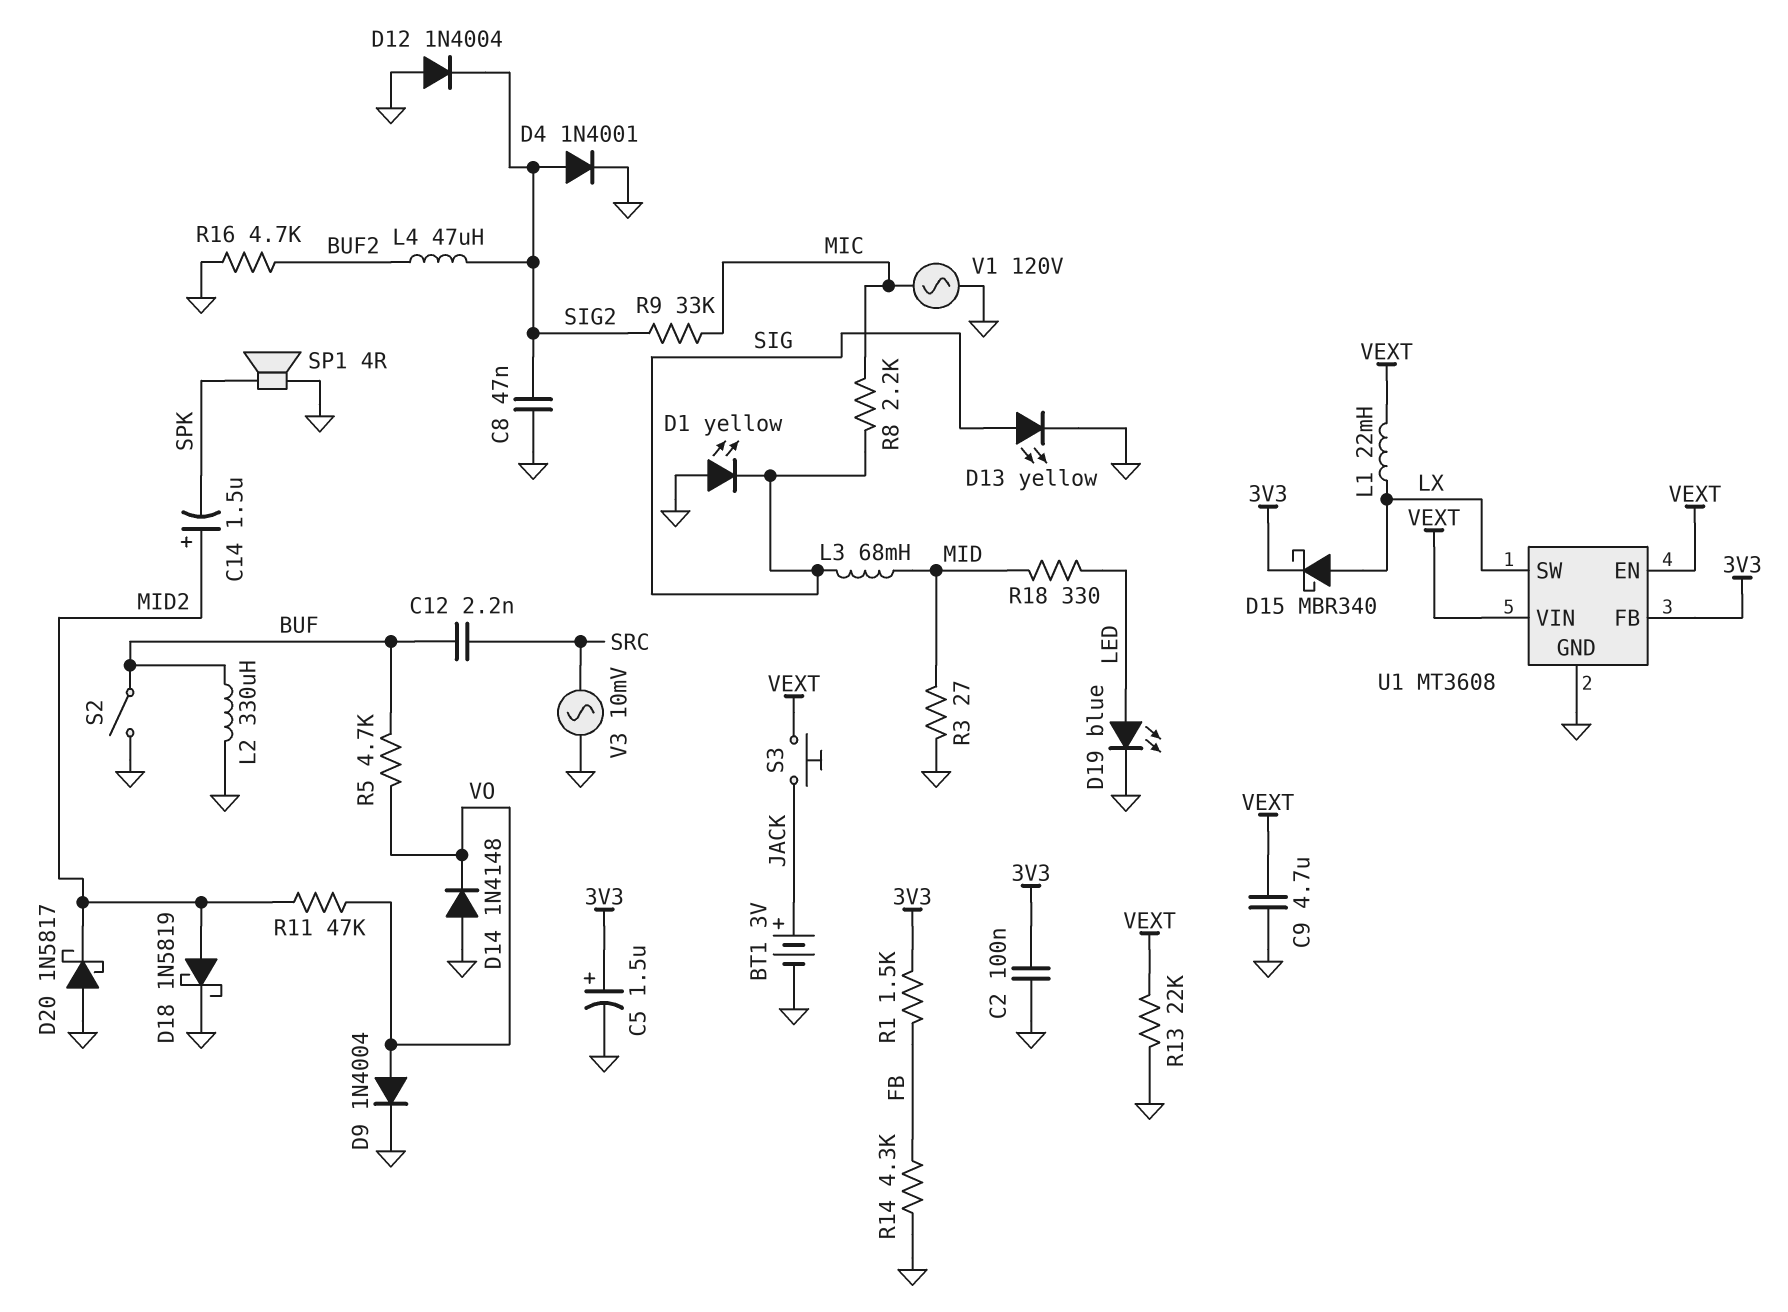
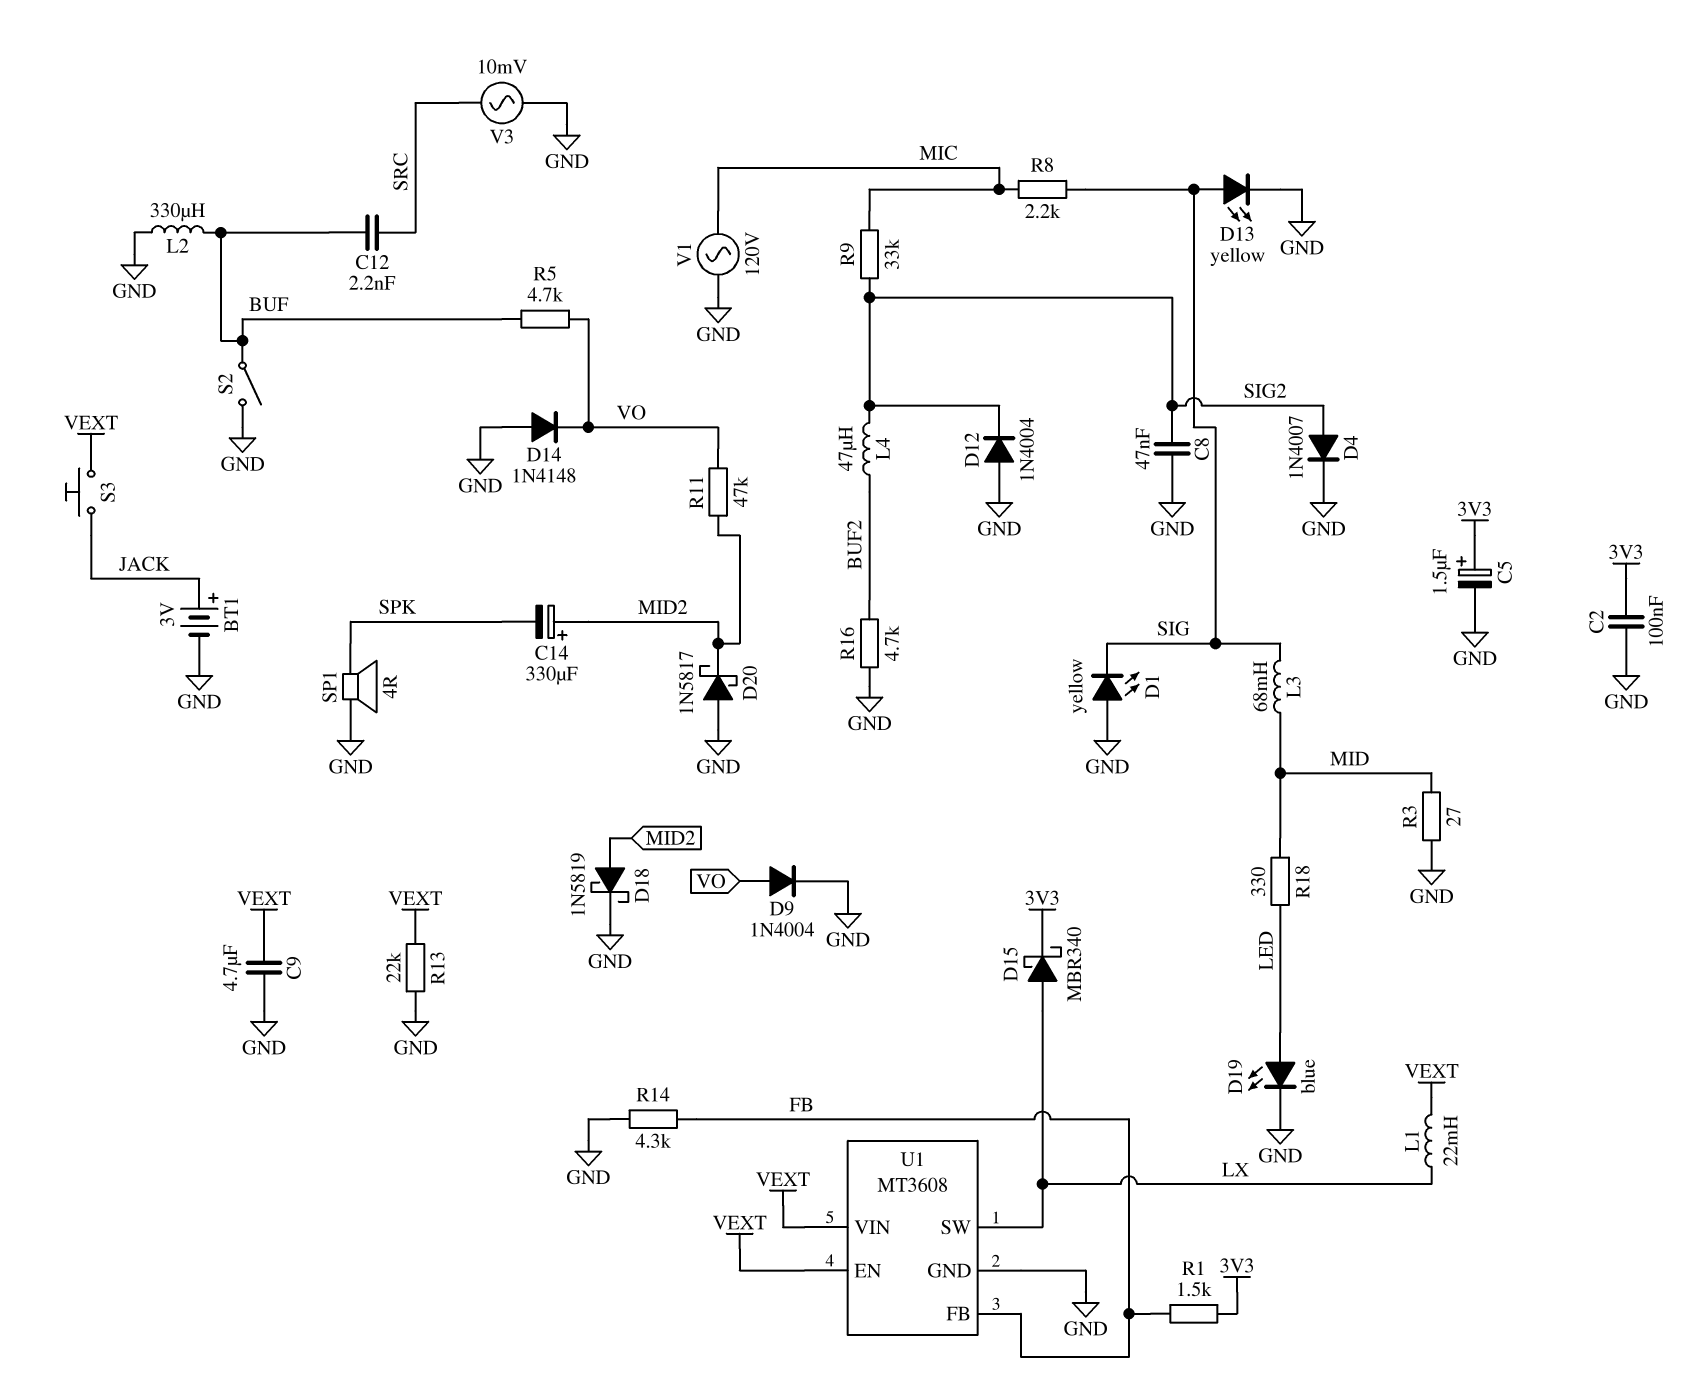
C14: 1.5uF (plus MID2, minus SPK) -> 330uF (plus MID2, minus SPK)
D4: diode 1N4001 (A SIG2, K GND) -> diode 1N4007 (A SIG2, K GND)
U1 pin FB: 3V3 -> FB

